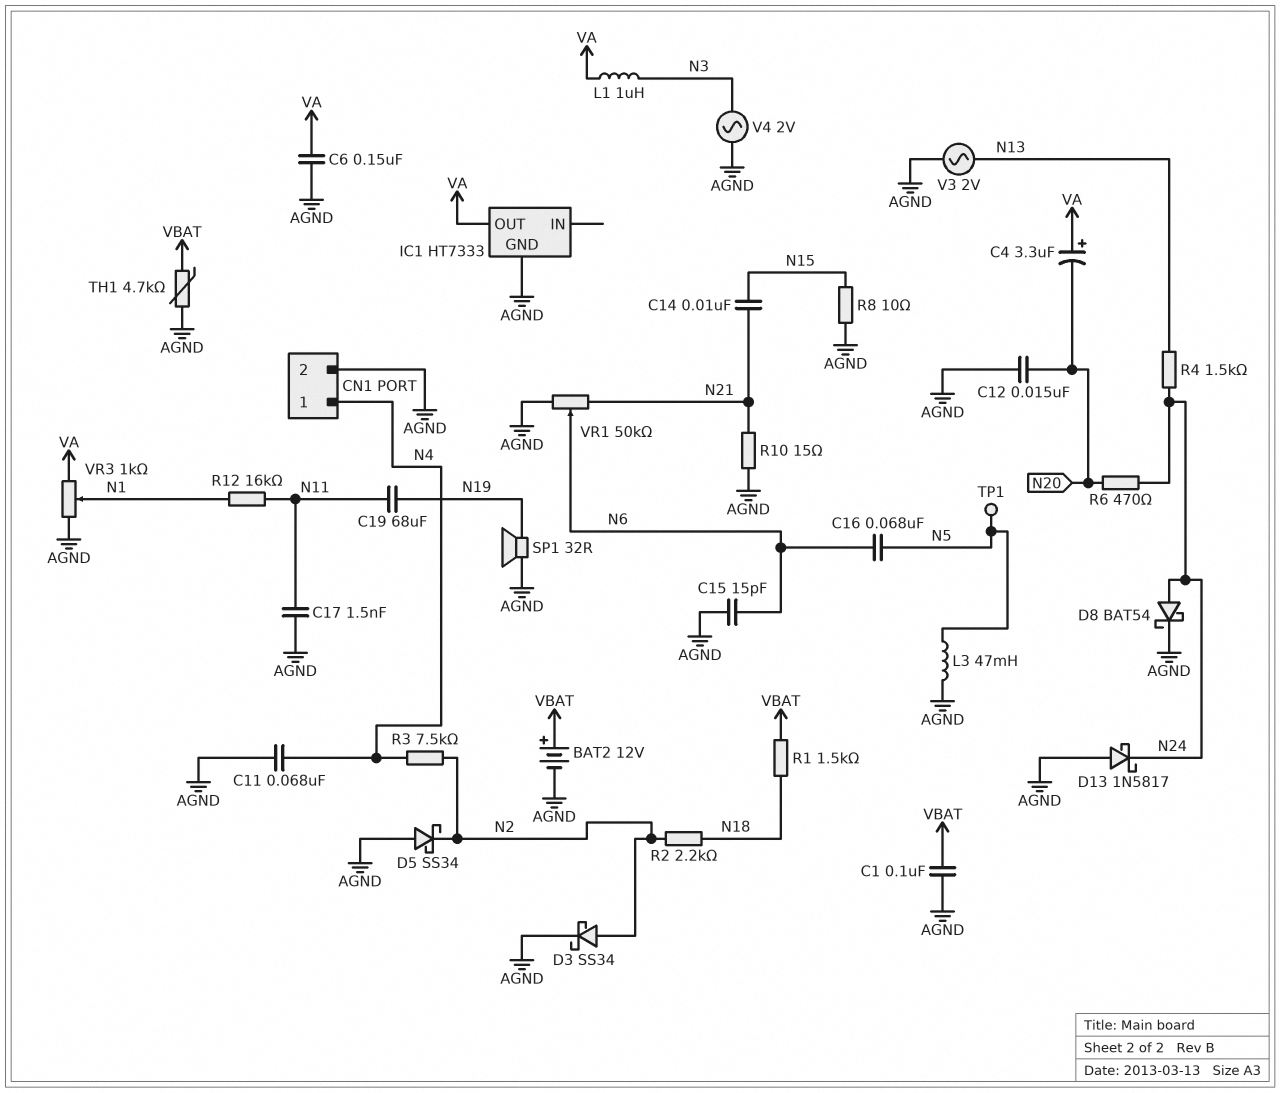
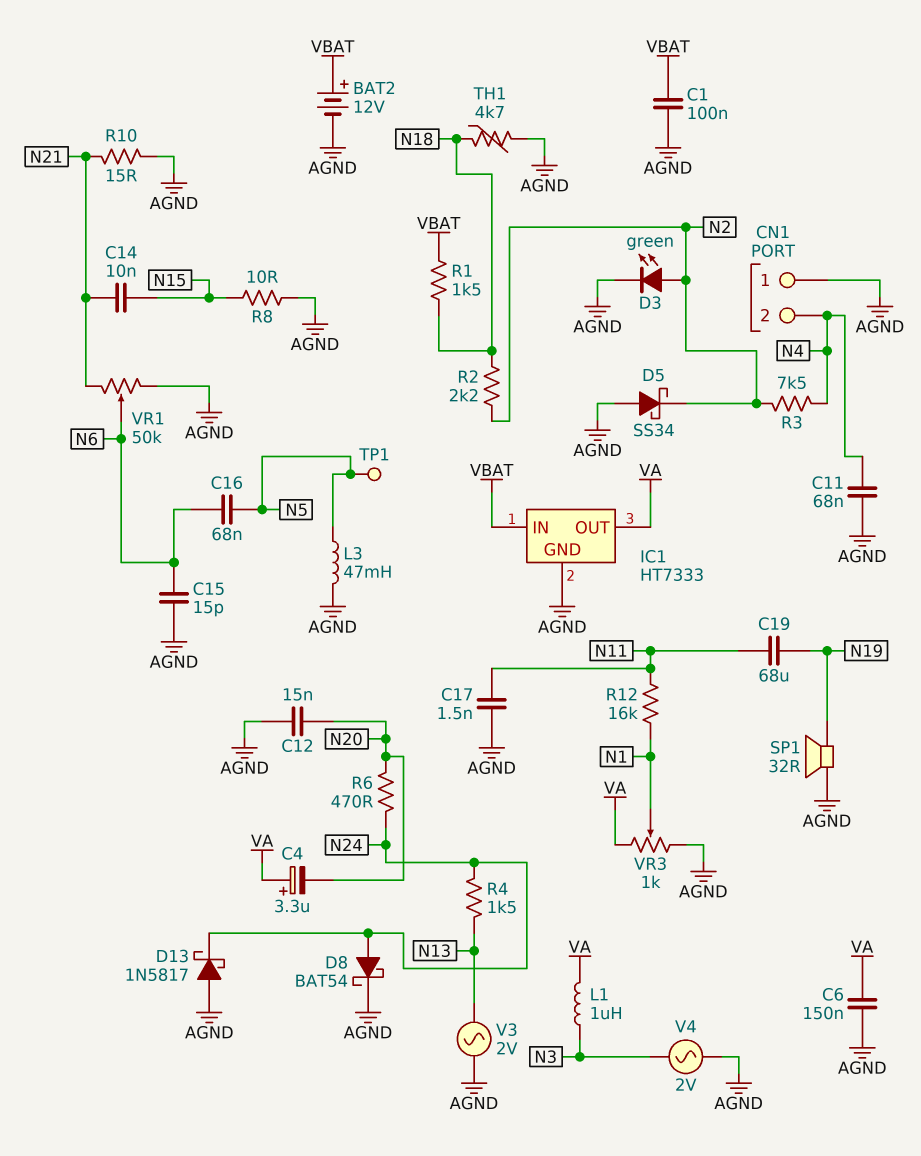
CN1 pin 1: N4 -> AGND
CN1 pin 2: AGND -> N4
D3: schottky SS34 (A N2, K AGND) -> LED green (A N2, K AGND)
IC1 pin IN: none -> VBAT
TH1: 4.7k (AGND, VBAT) -> 4.7k (AGND, N18)

